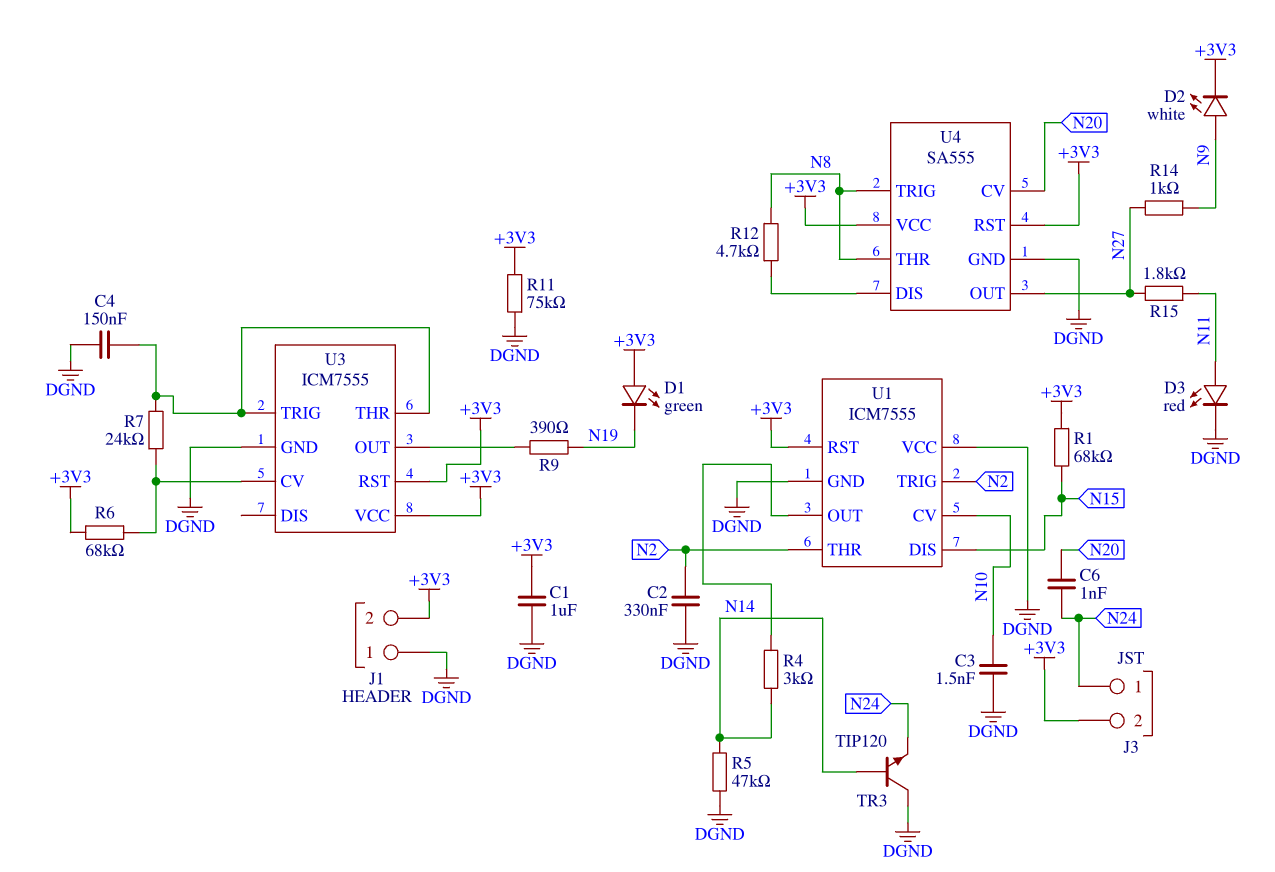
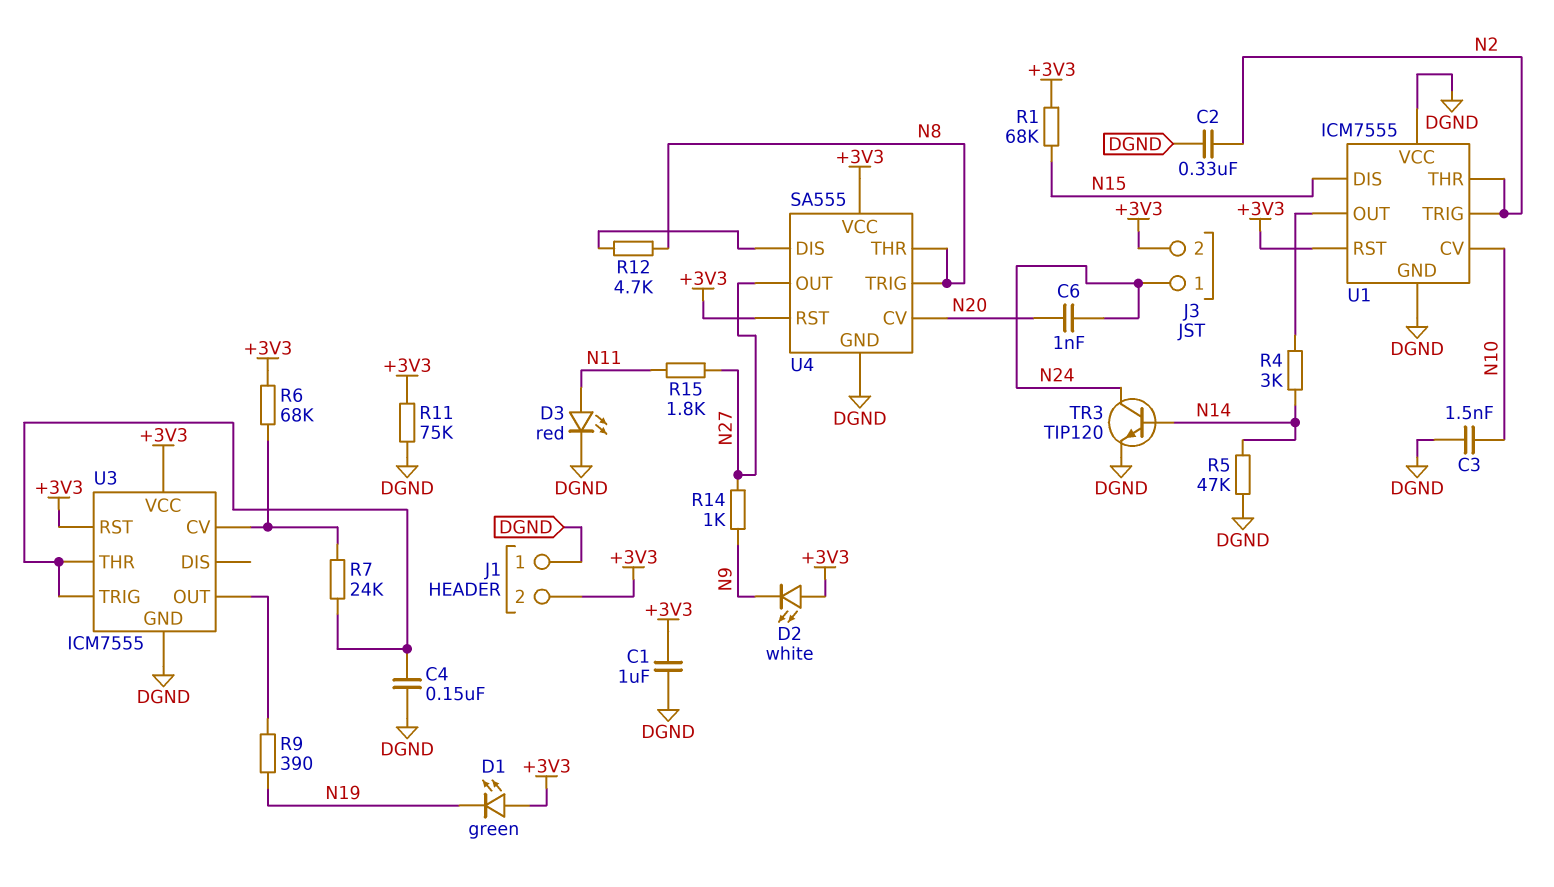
D2: LED white (A N9, K +3V3) -> LED white (A +3V3, K N9)
TR3: NPN TIP120 (B N14, C DGND, E N24) -> NPN TIP120 (B N14, C N24, E DGND)

